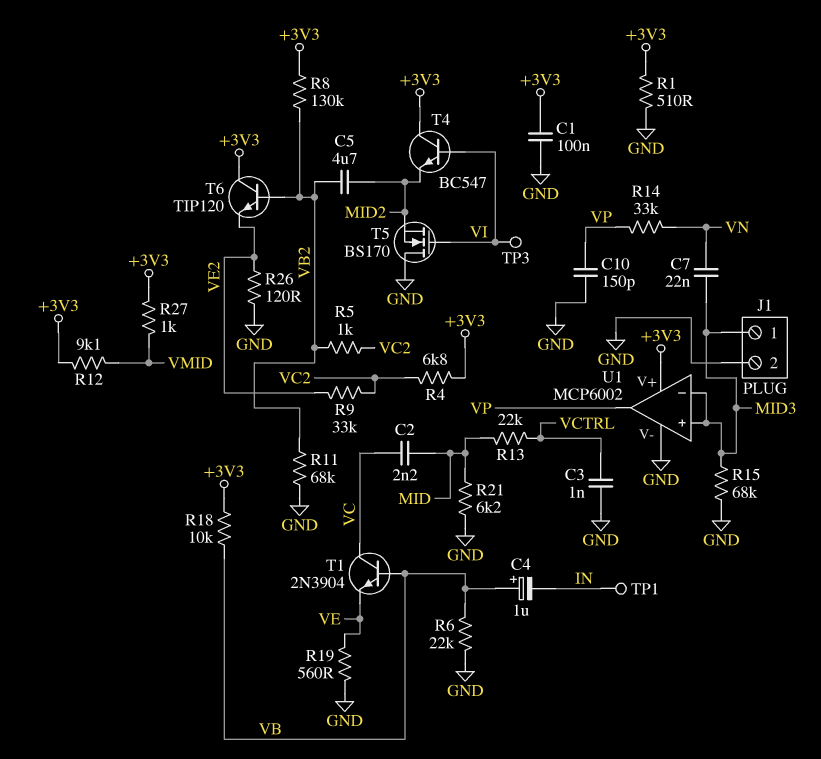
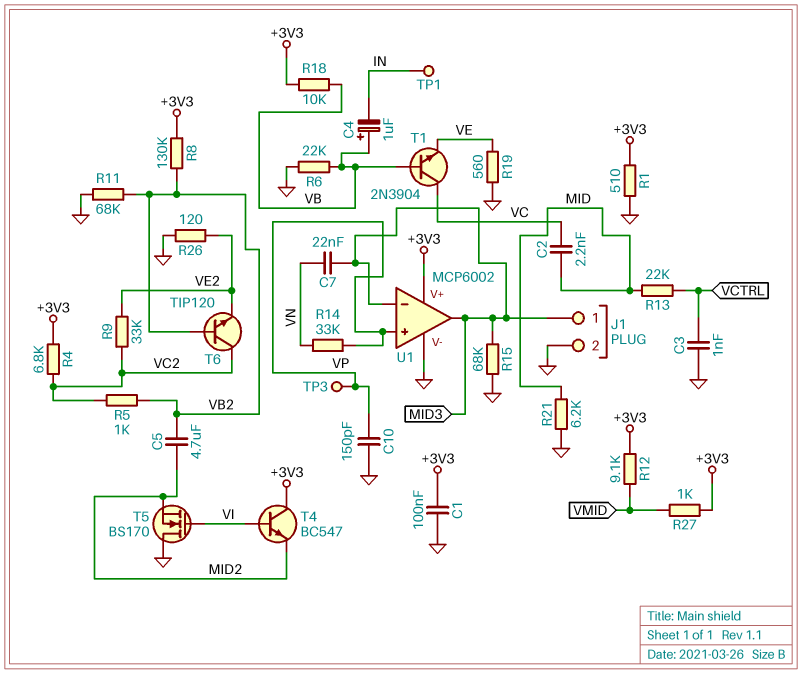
T6: NPN TIP120 (B VB2, C +3V3, E VE2) -> NPN TIP120 (B VB2, C VC2, E VE2)
TP3: test point (VI) -> test point (VP)
U1 pin in+: MID3 -> VP
U1 pin out: VP -> MID3

